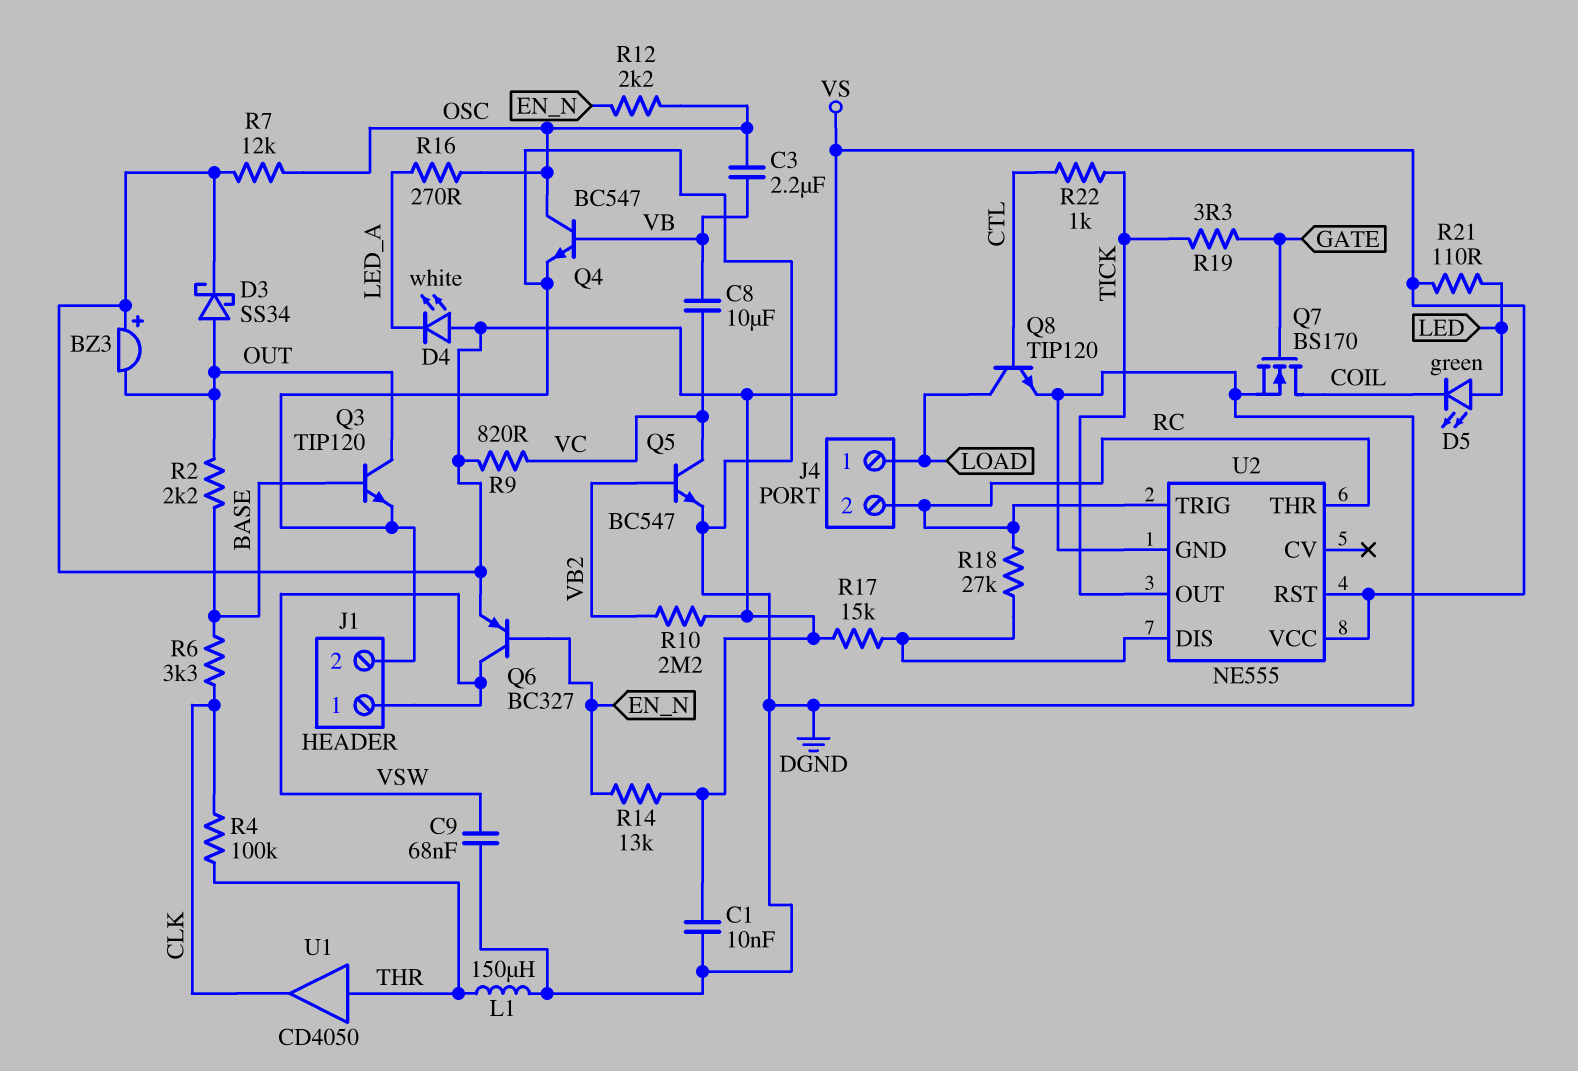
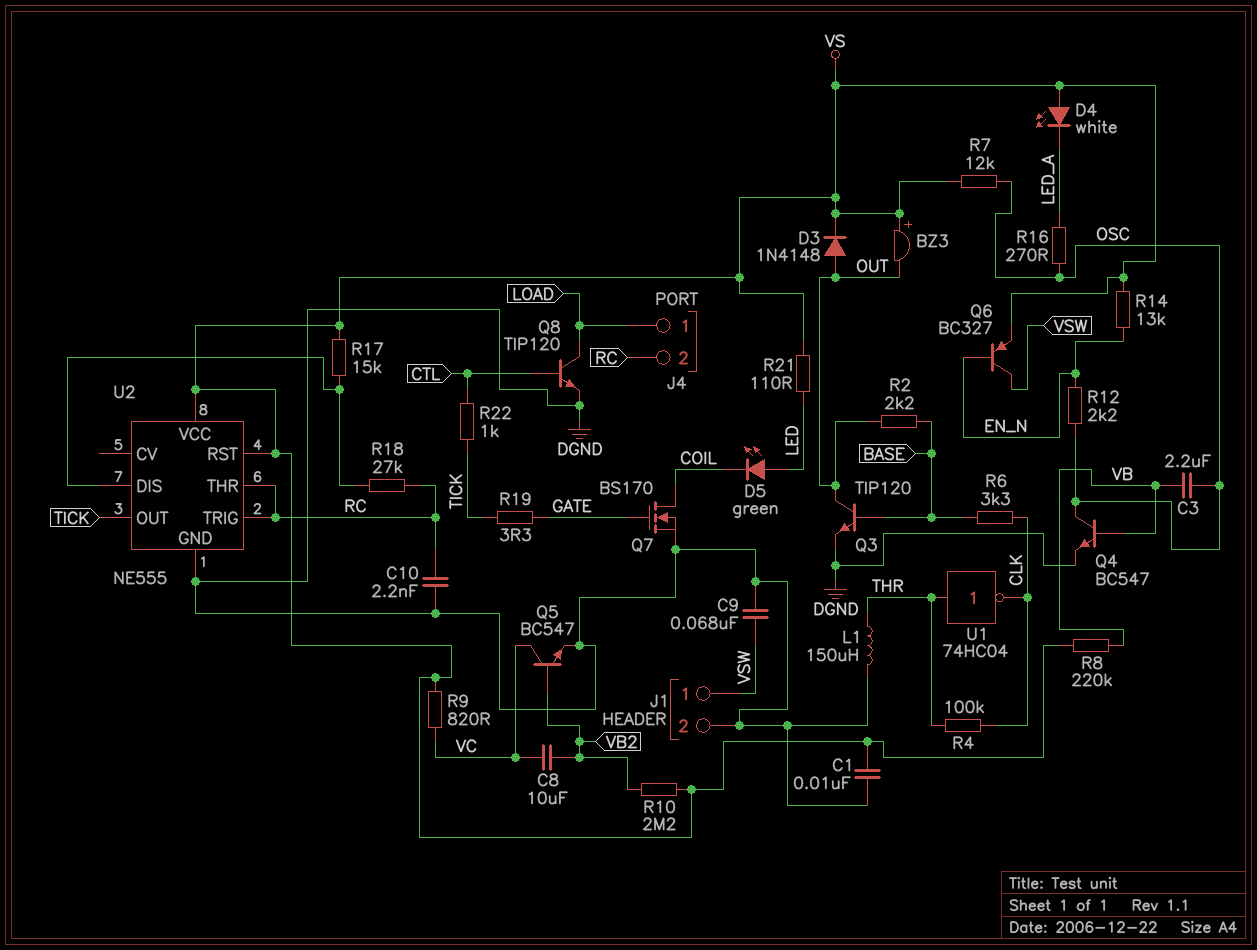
C8: 10uF (VB, VC) -> 10uF (VB2, VC)
C10: none -> 2.2nF (DGND, RC)
D3: schottky SS34 (A OUT, K VS) -> diode 1N4148 (A OUT, K VS)
R8: none -> 220k (VB, VS)
U1: buffer CD4050 (in THR, out CLK) -> NOT 74HC04 (in THR, out CLK)

